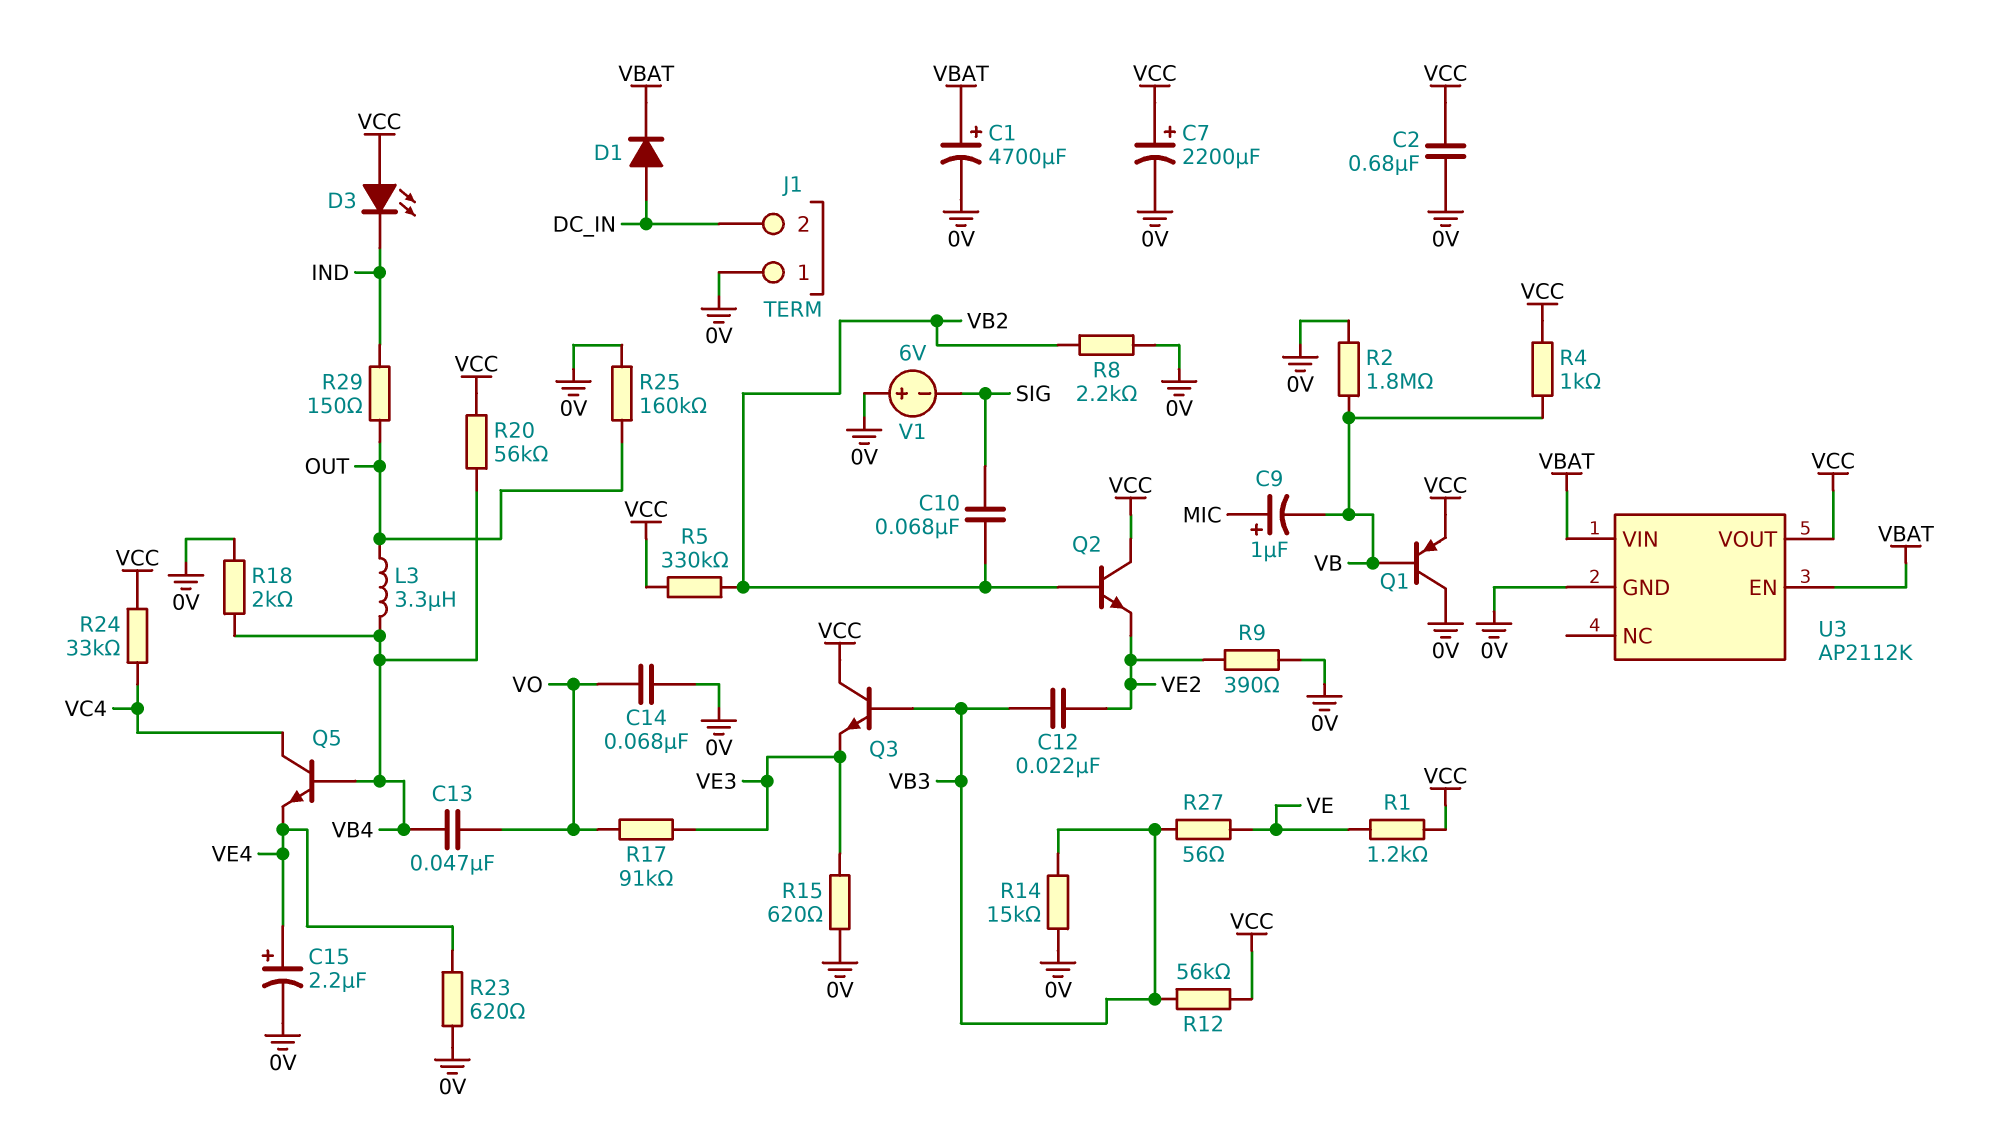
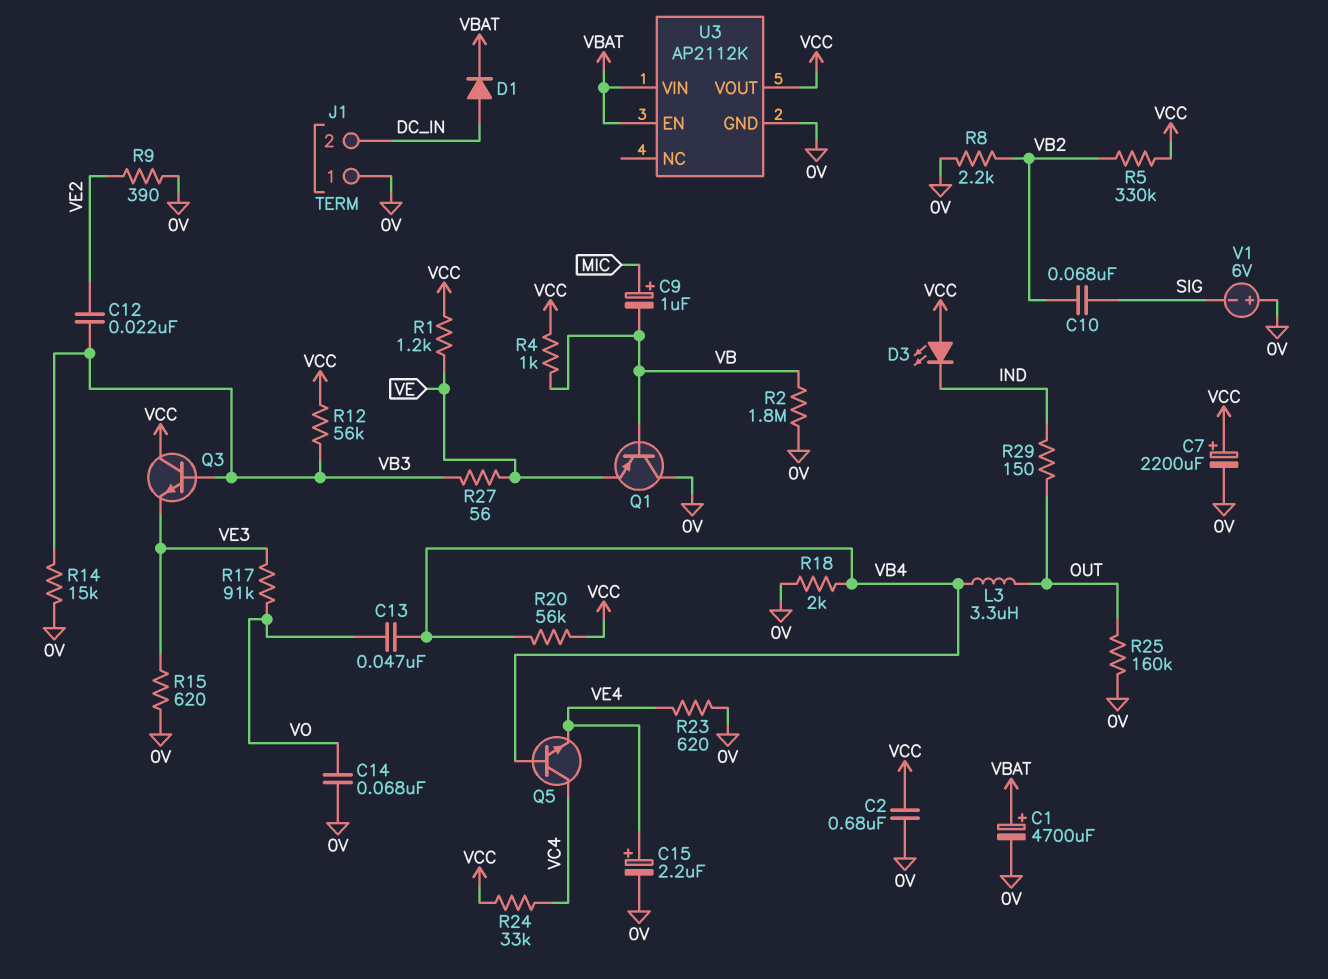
Q1: PNP (B VB, C 0V, E VCC) -> PNP (B VB, C 0V, E VE)
Q2: NPN (B VB2, C VCC, E VE2) -> none

